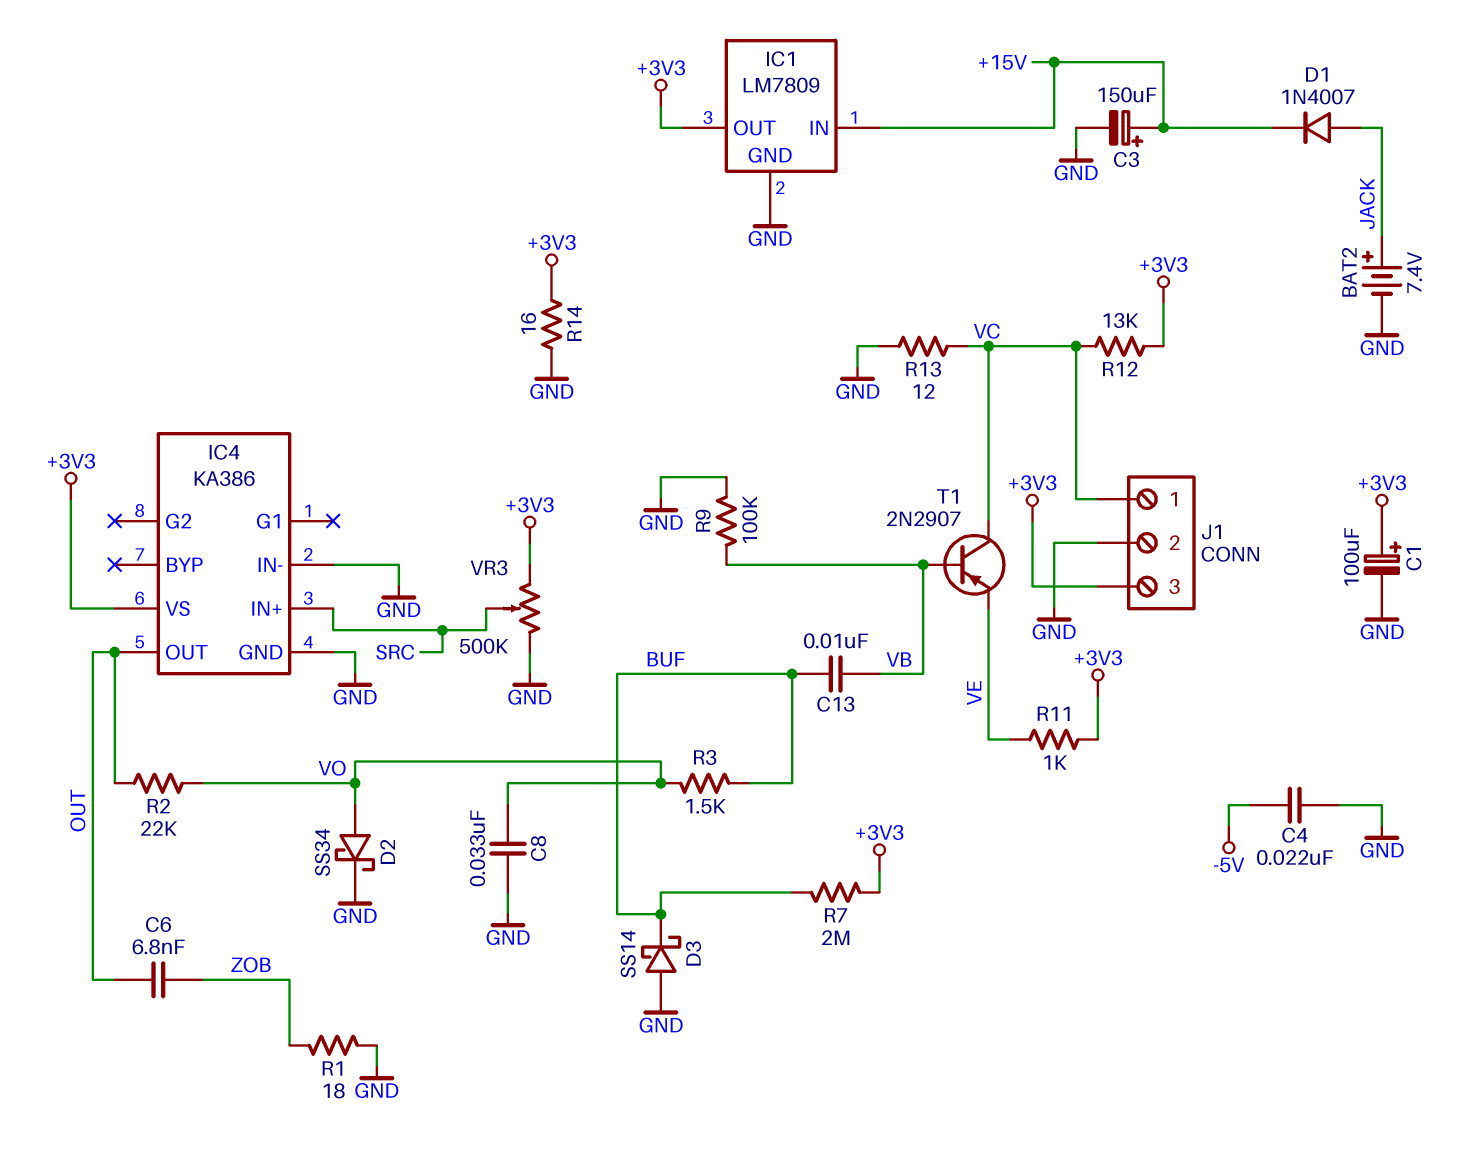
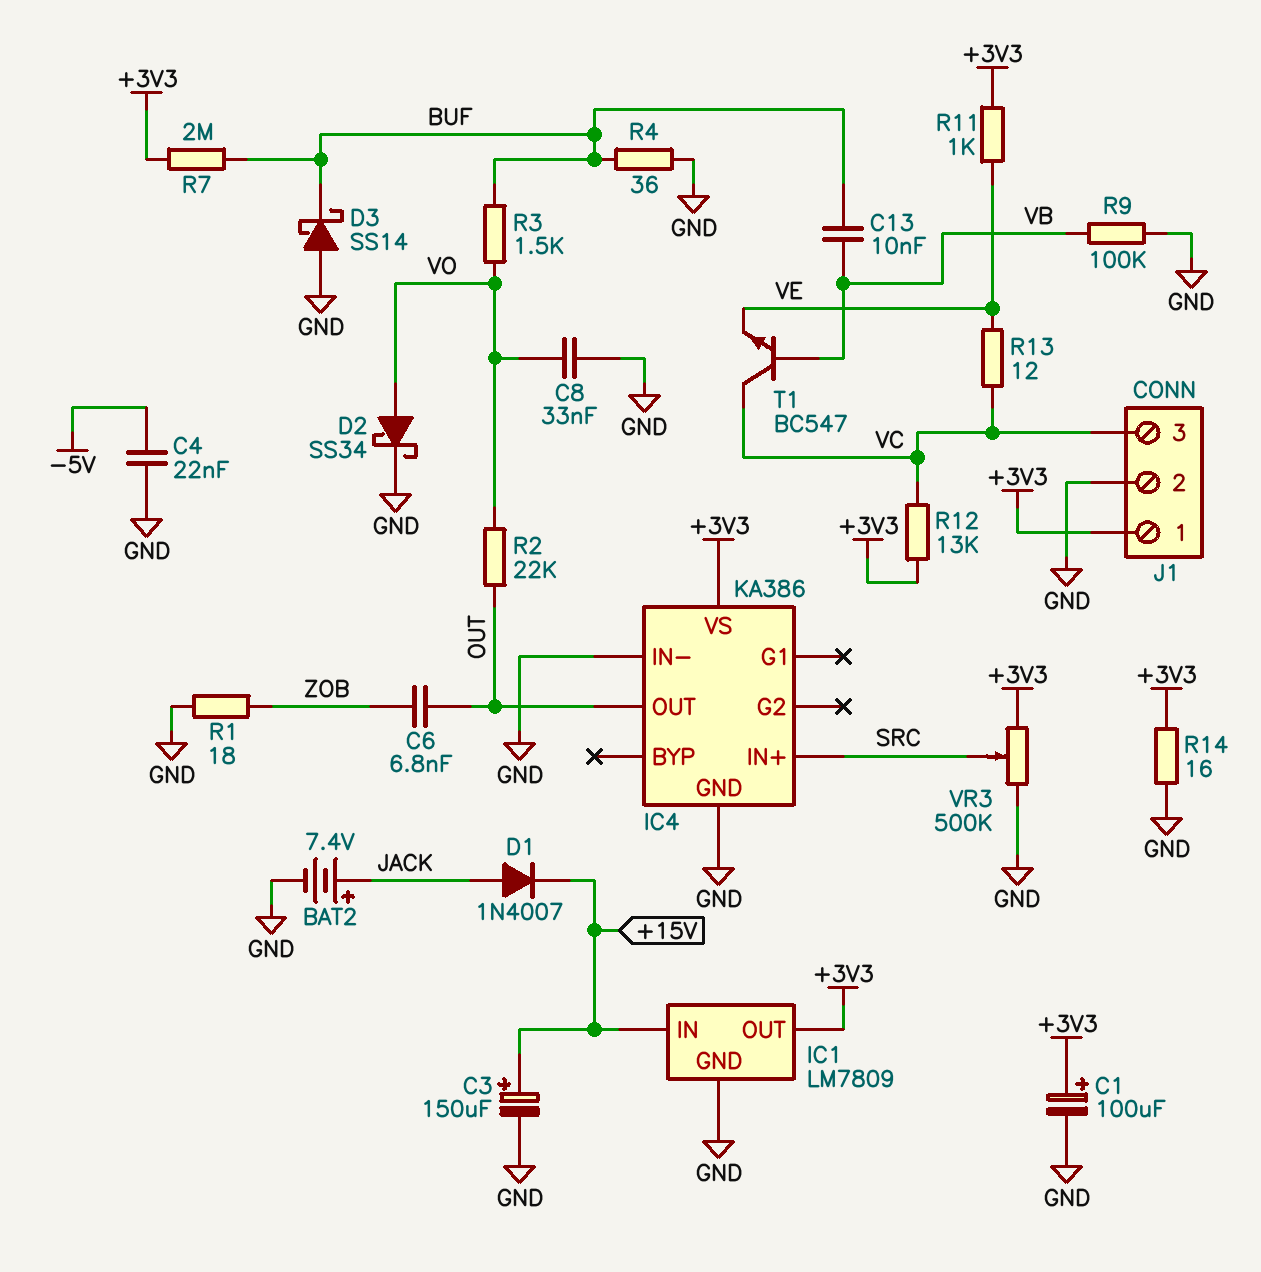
J1 pin 1: VC -> +3V3
J1 pin 3: +3V3 -> VC
R4: none -> 36 (BUF, GND)
R13: 12 (GND, VC) -> 12 (VC, VE)
T1: PNP 2N2907 (B VB, C VC, E VE) -> NPN BC547 (B VB, C VC, E VE)

